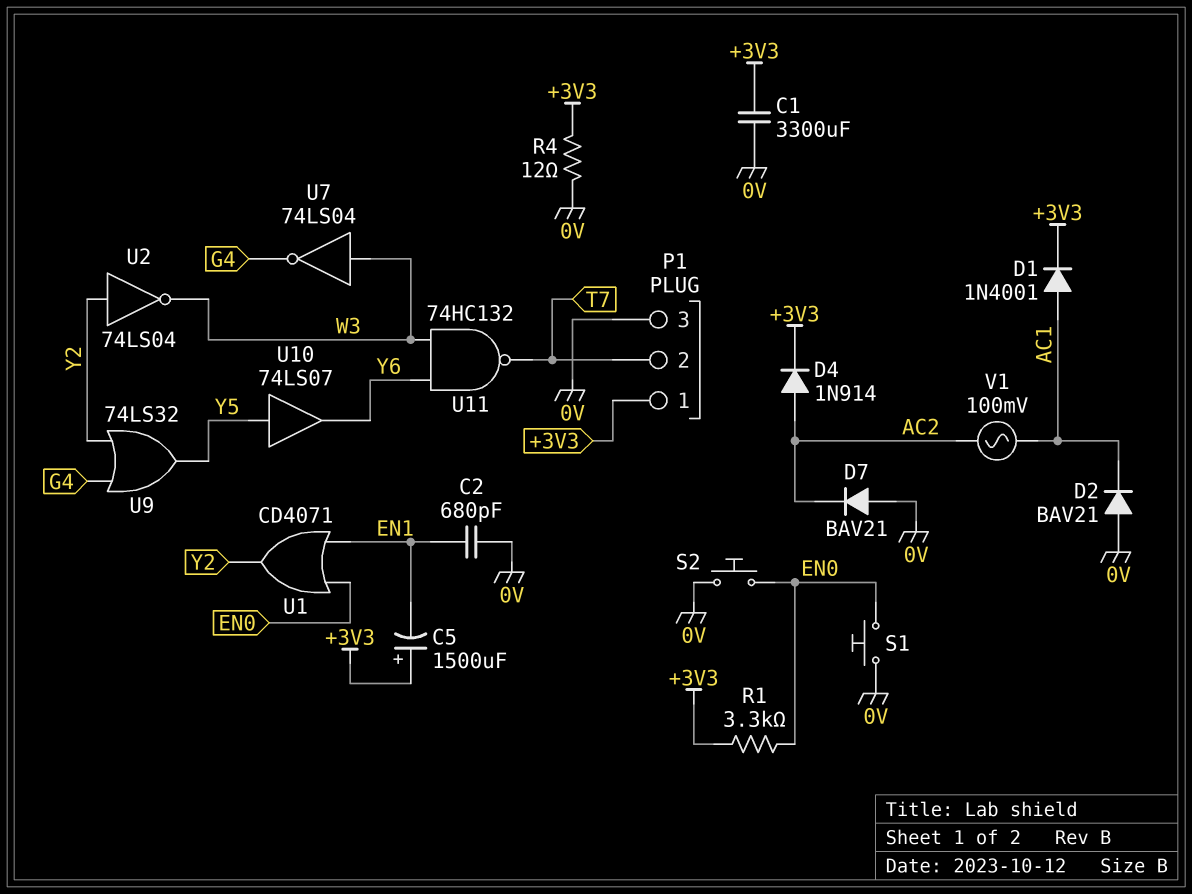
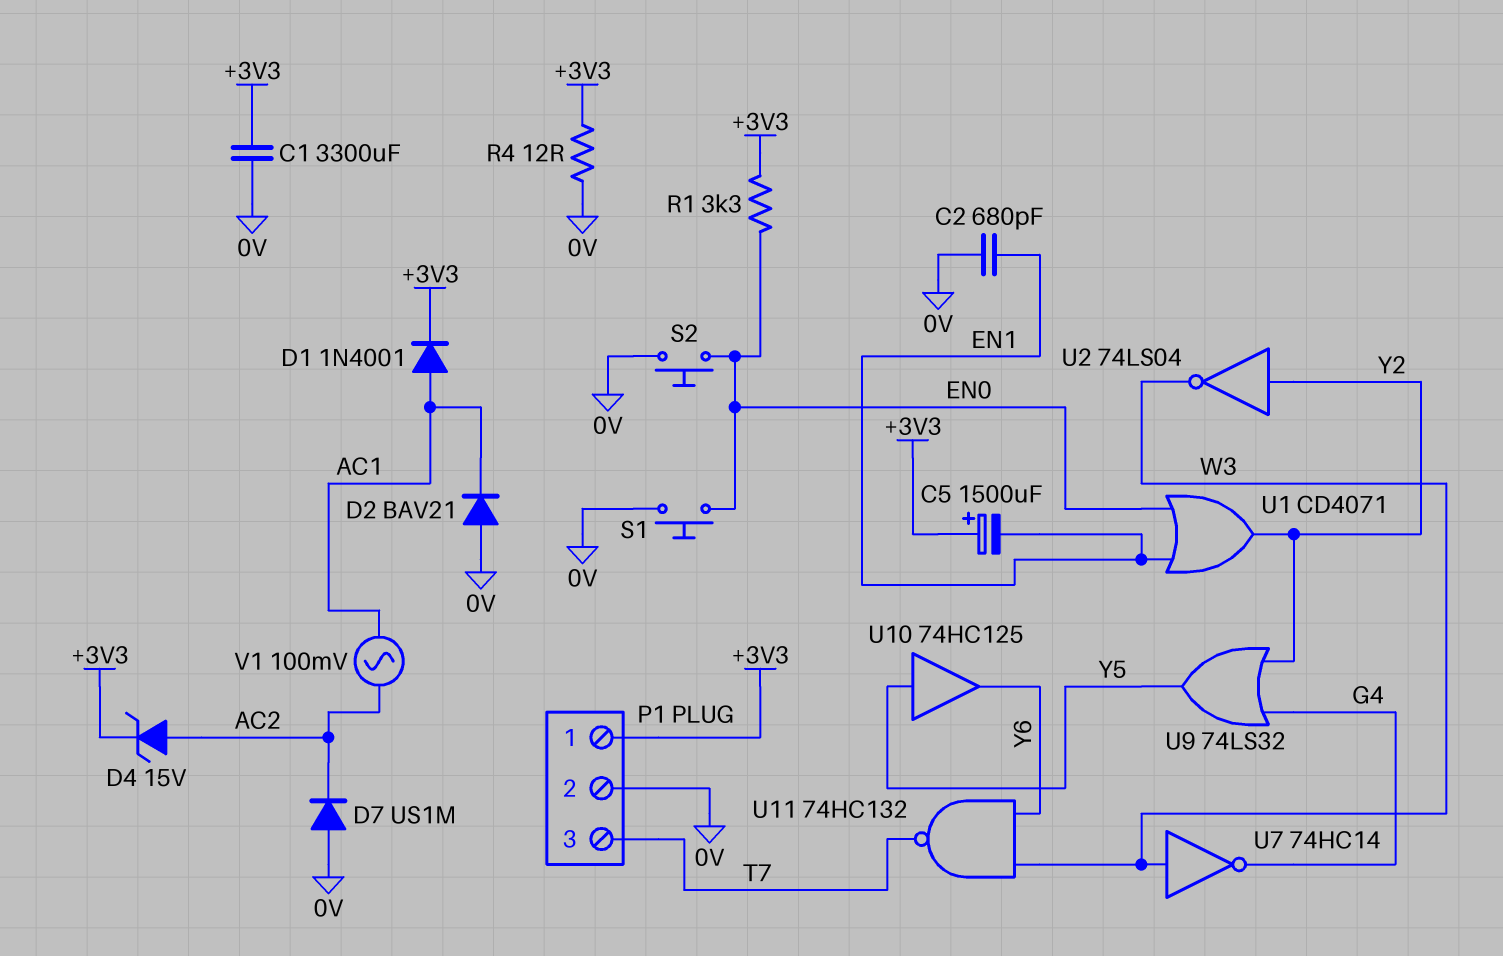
D4: diode 1N914 (A AC2, K +3V3) -> zener 15V (A AC2, K +3V3)
D7: diode BAV21 (A 0V, K AC2) -> diode US1M (A 0V, K AC2)
P1 pin 2: T7 -> 0V
P1 pin 3: 0V -> T7
U7: NOT 74LS04 (in W3, out G4) -> NOT 74HC14 (in W3, out G4)
U10: buffer 74LS07 (in Y5, out Y6) -> buffer 74HC125 (in Y5, out Y6)

